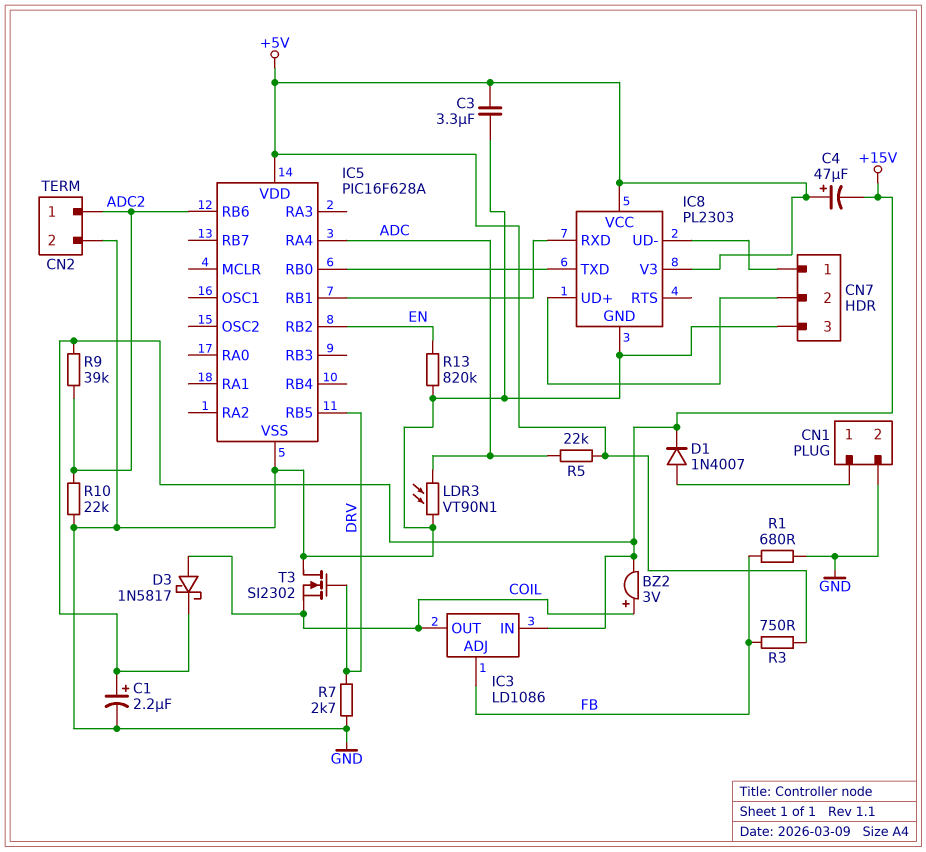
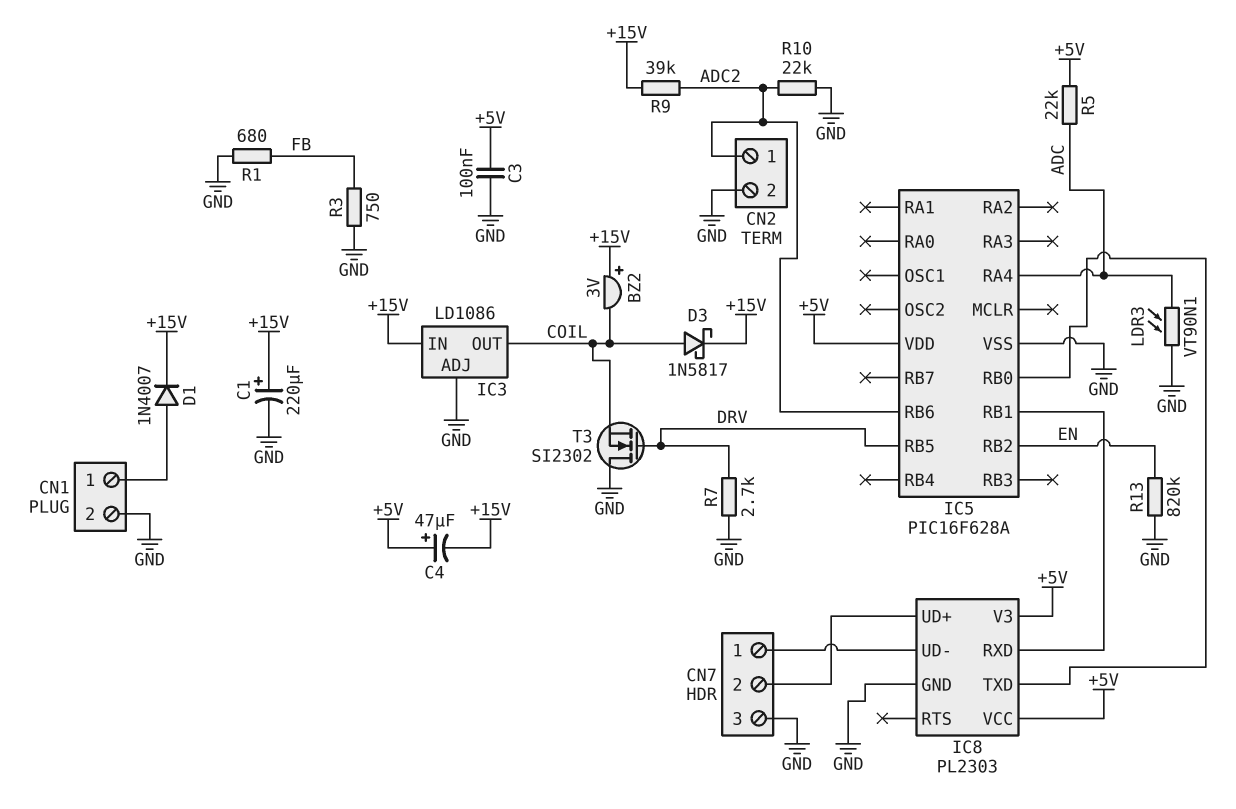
BZ2: buzzer 3V (plus COIL, minus +15V) -> buzzer 3V (plus +15V, minus COIL)
C1: 2.2uF (plus +15V, minus GND) -> 220uF (plus +15V, minus GND)
C3: 3.3uF (+5V, GND) -> 100nF (+5V, GND)
IC3 pin ADJ: FB -> GND
R3: 750 (+5V, FB) -> 750 (FB, GND)

